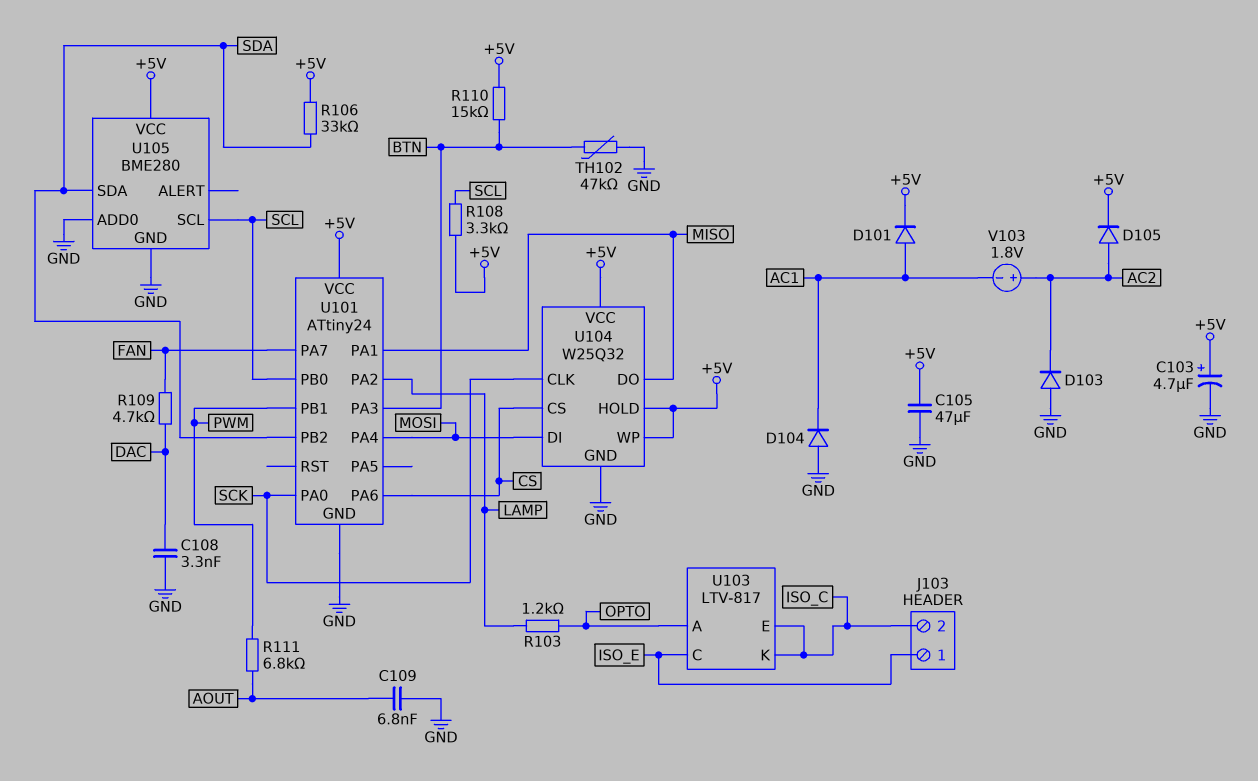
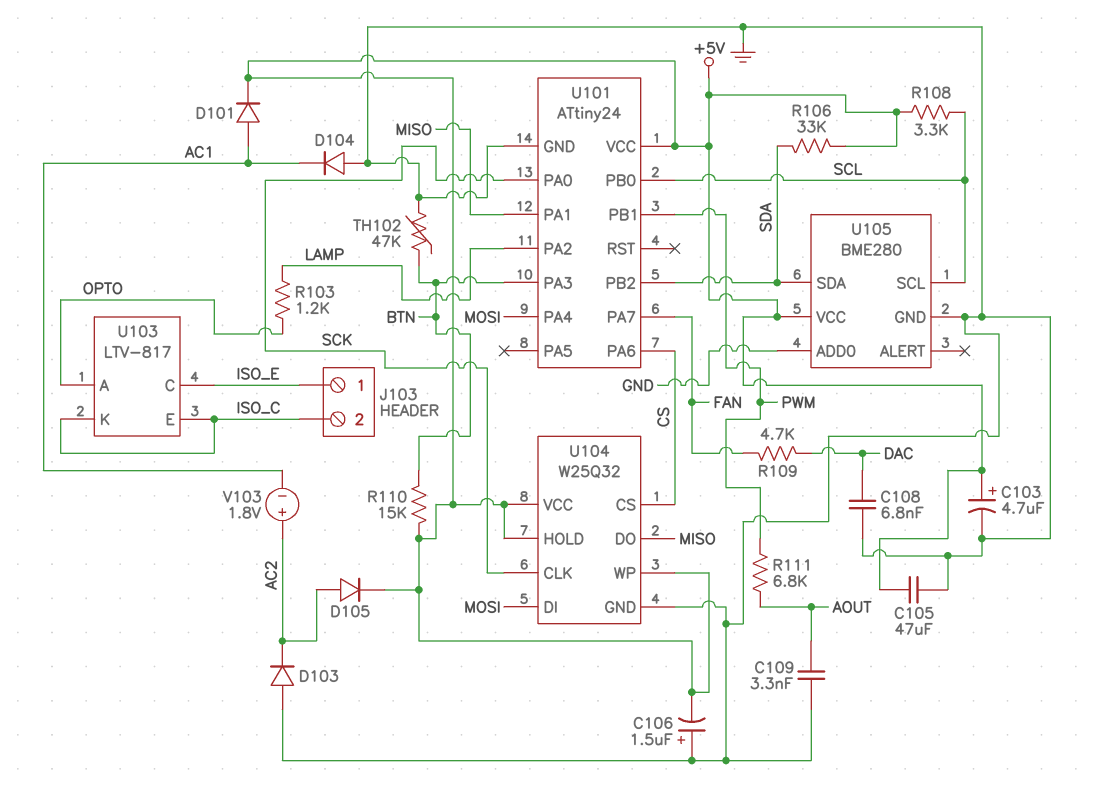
C106: none -> 1.5uF (plus GND, minus +5V)
C108: 3.3nF (DAC, GND) -> 6.8nF (DAC, GND)
C109: 6.8nF (AOUT, GND) -> 3.3nF (AOUT, GND)

